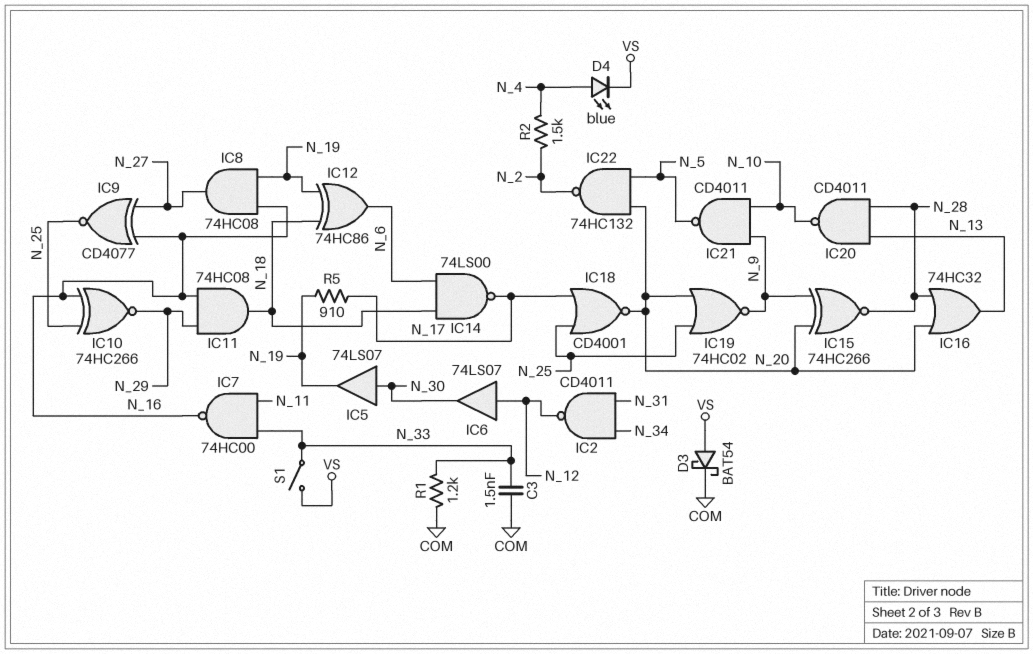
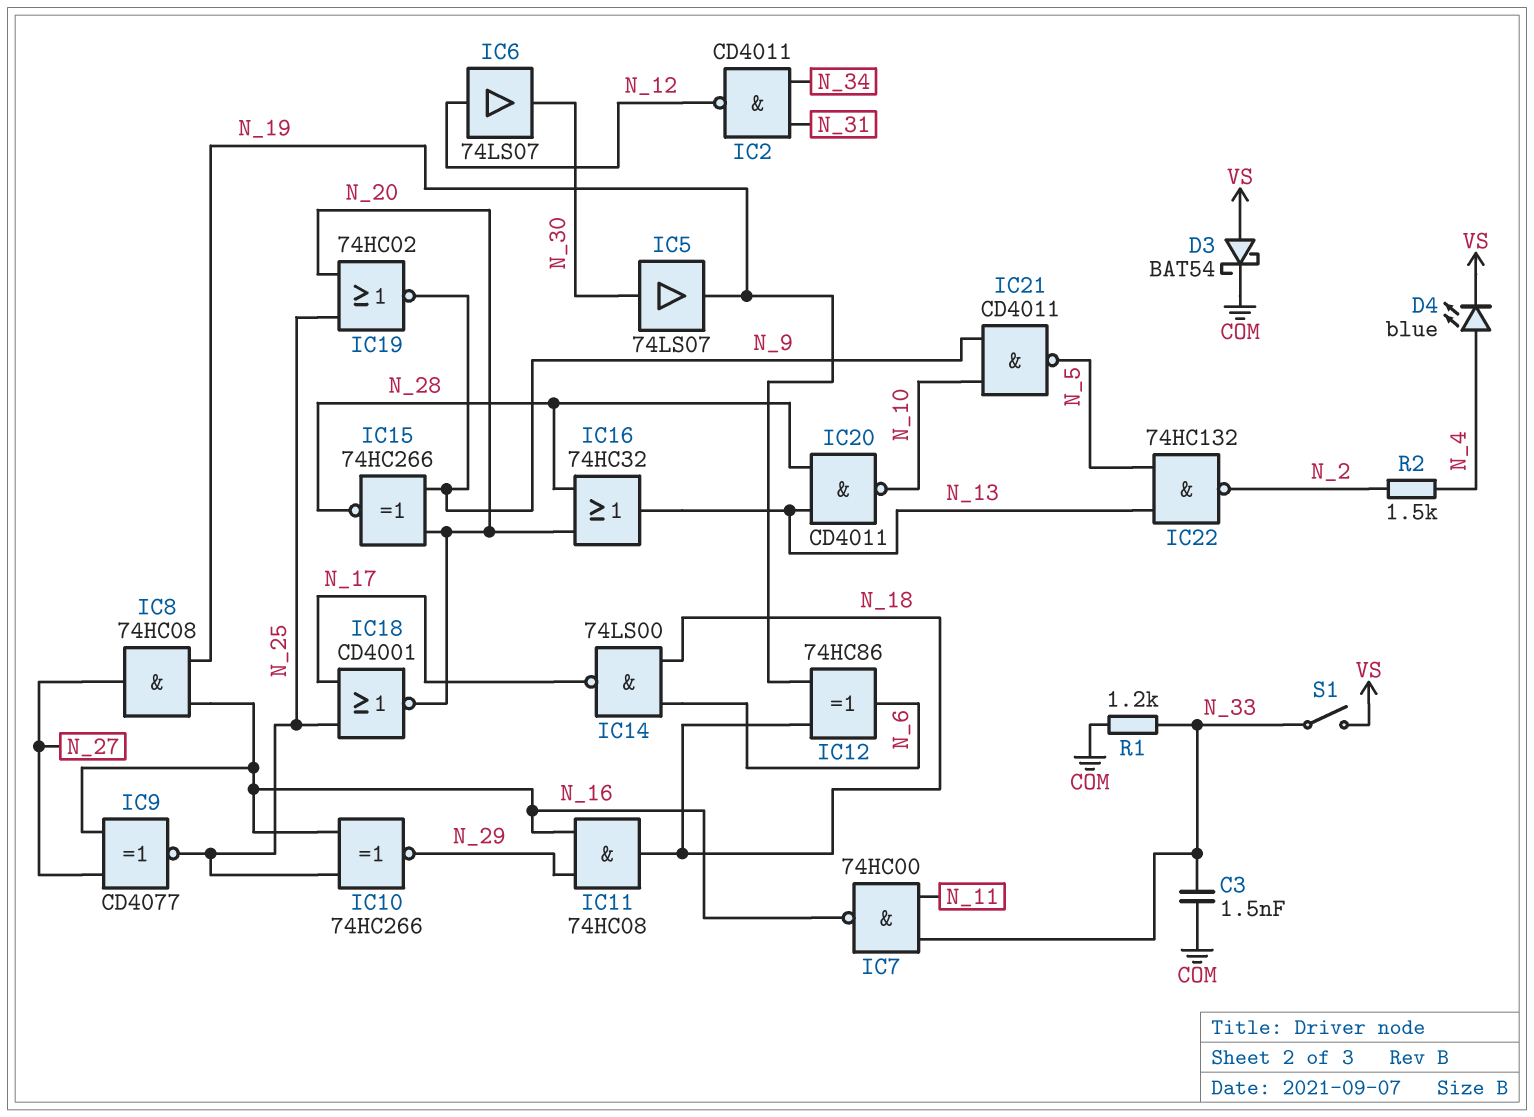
IC22: NAND 74HC132 (in N_5, in N_20, out N_2) -> NAND 74HC132 (in N_5, in N_13, out N_2)
R5: 910 (N_17, N_19) -> none

